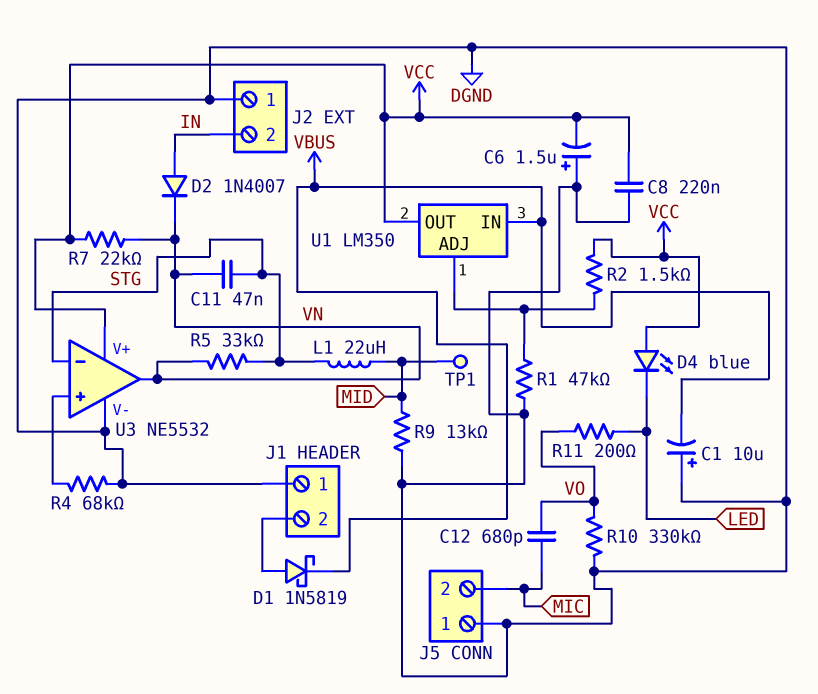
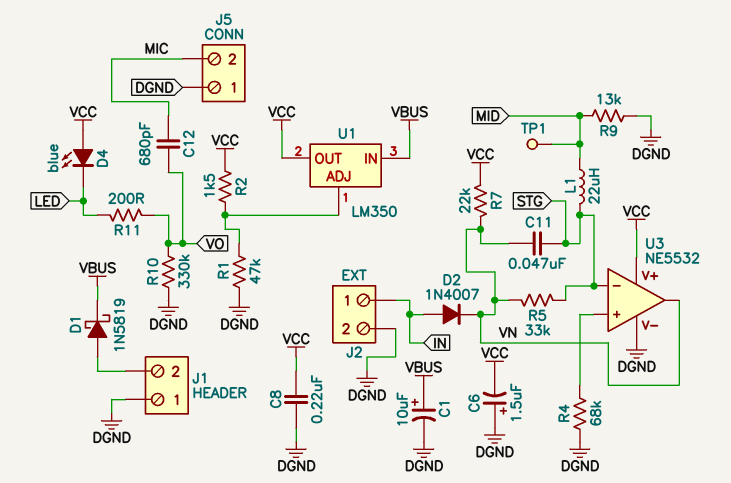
C1: 10uF (plus DGND, minus VBUS) -> 10uF (plus VBUS, minus DGND)
J2 pin 1: DGND -> IN
J2 pin 2: IN -> DGND

